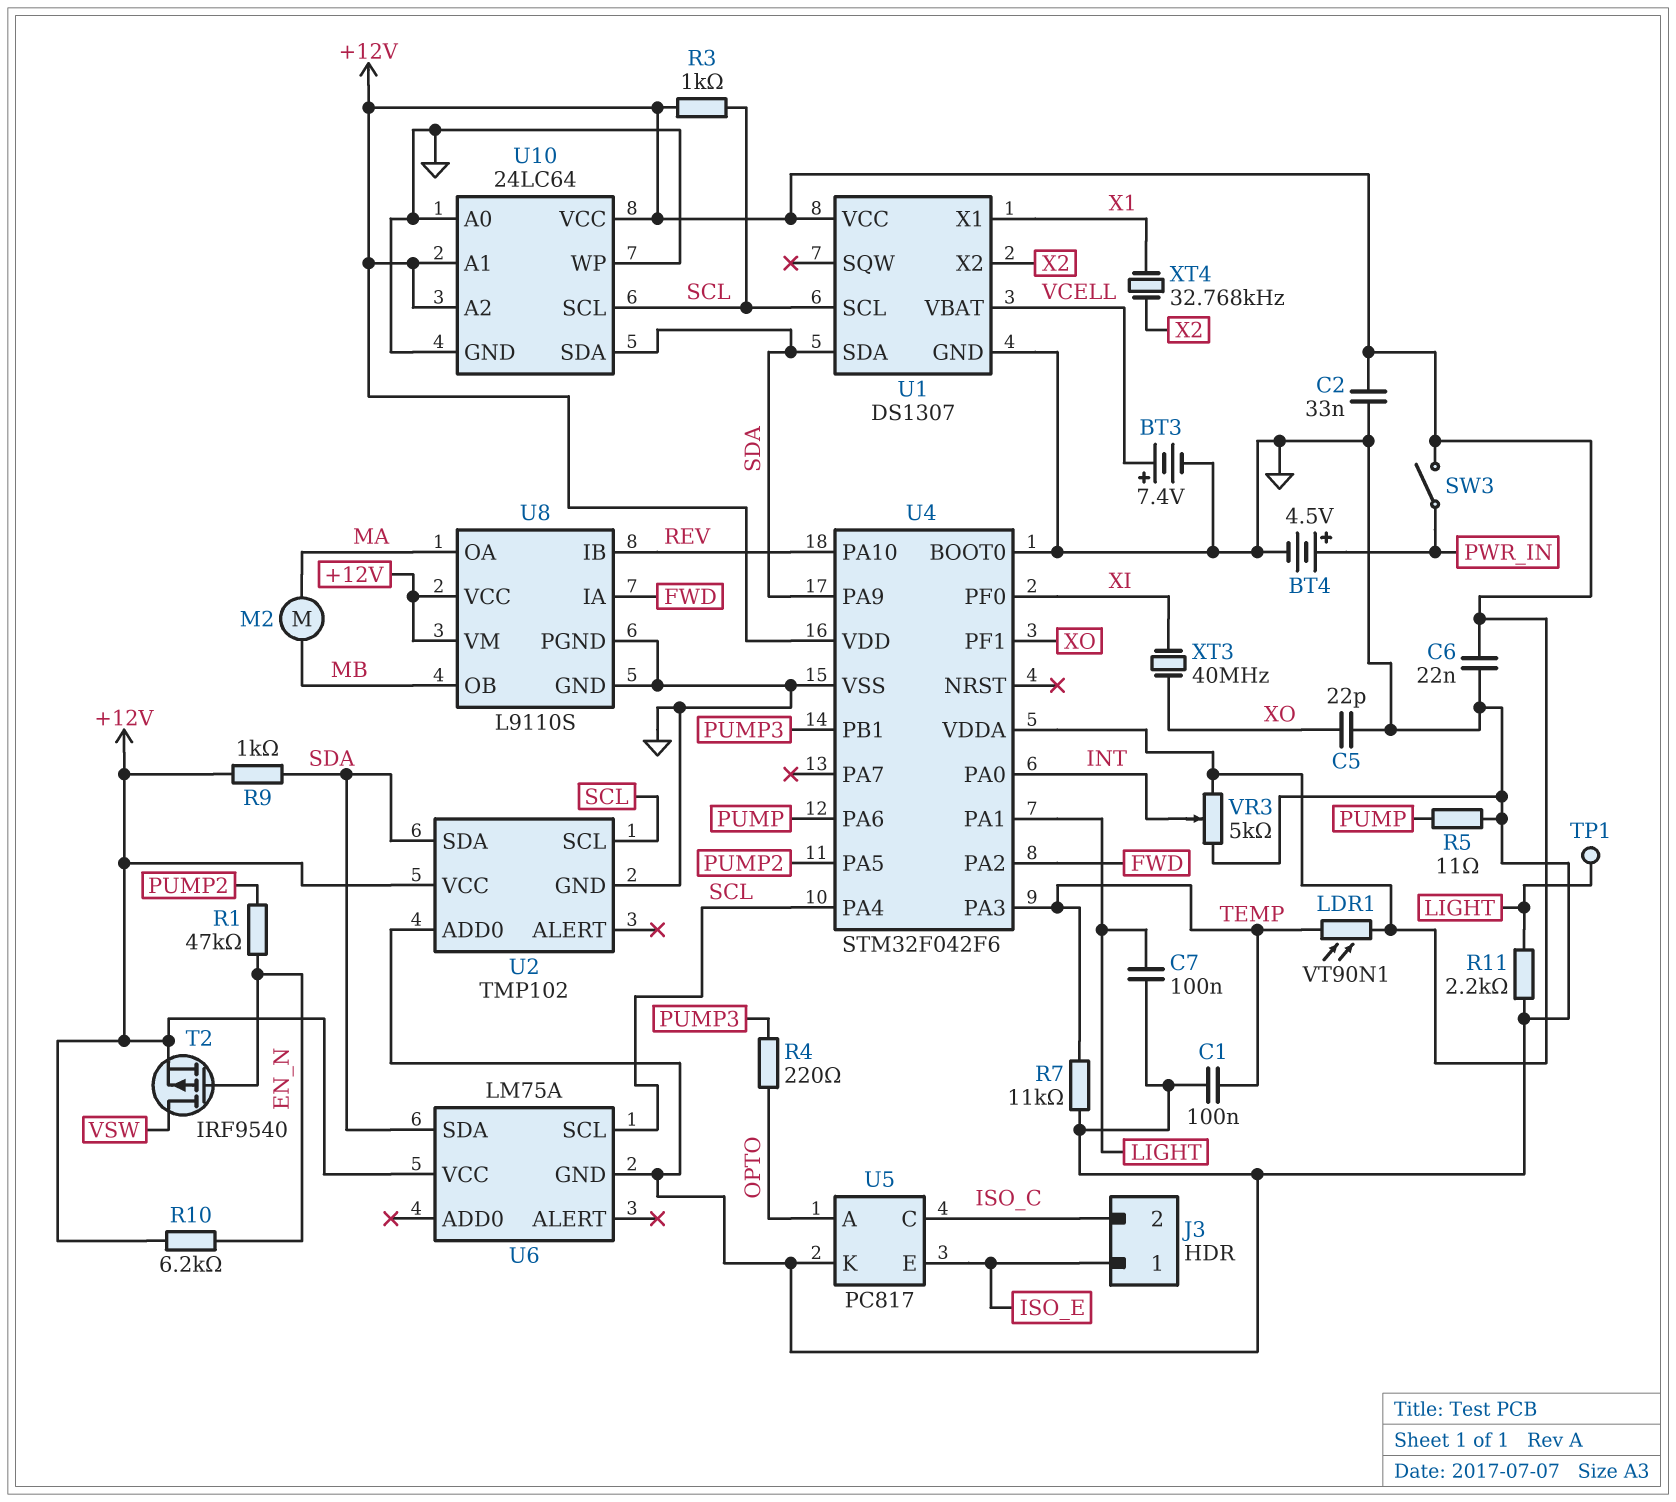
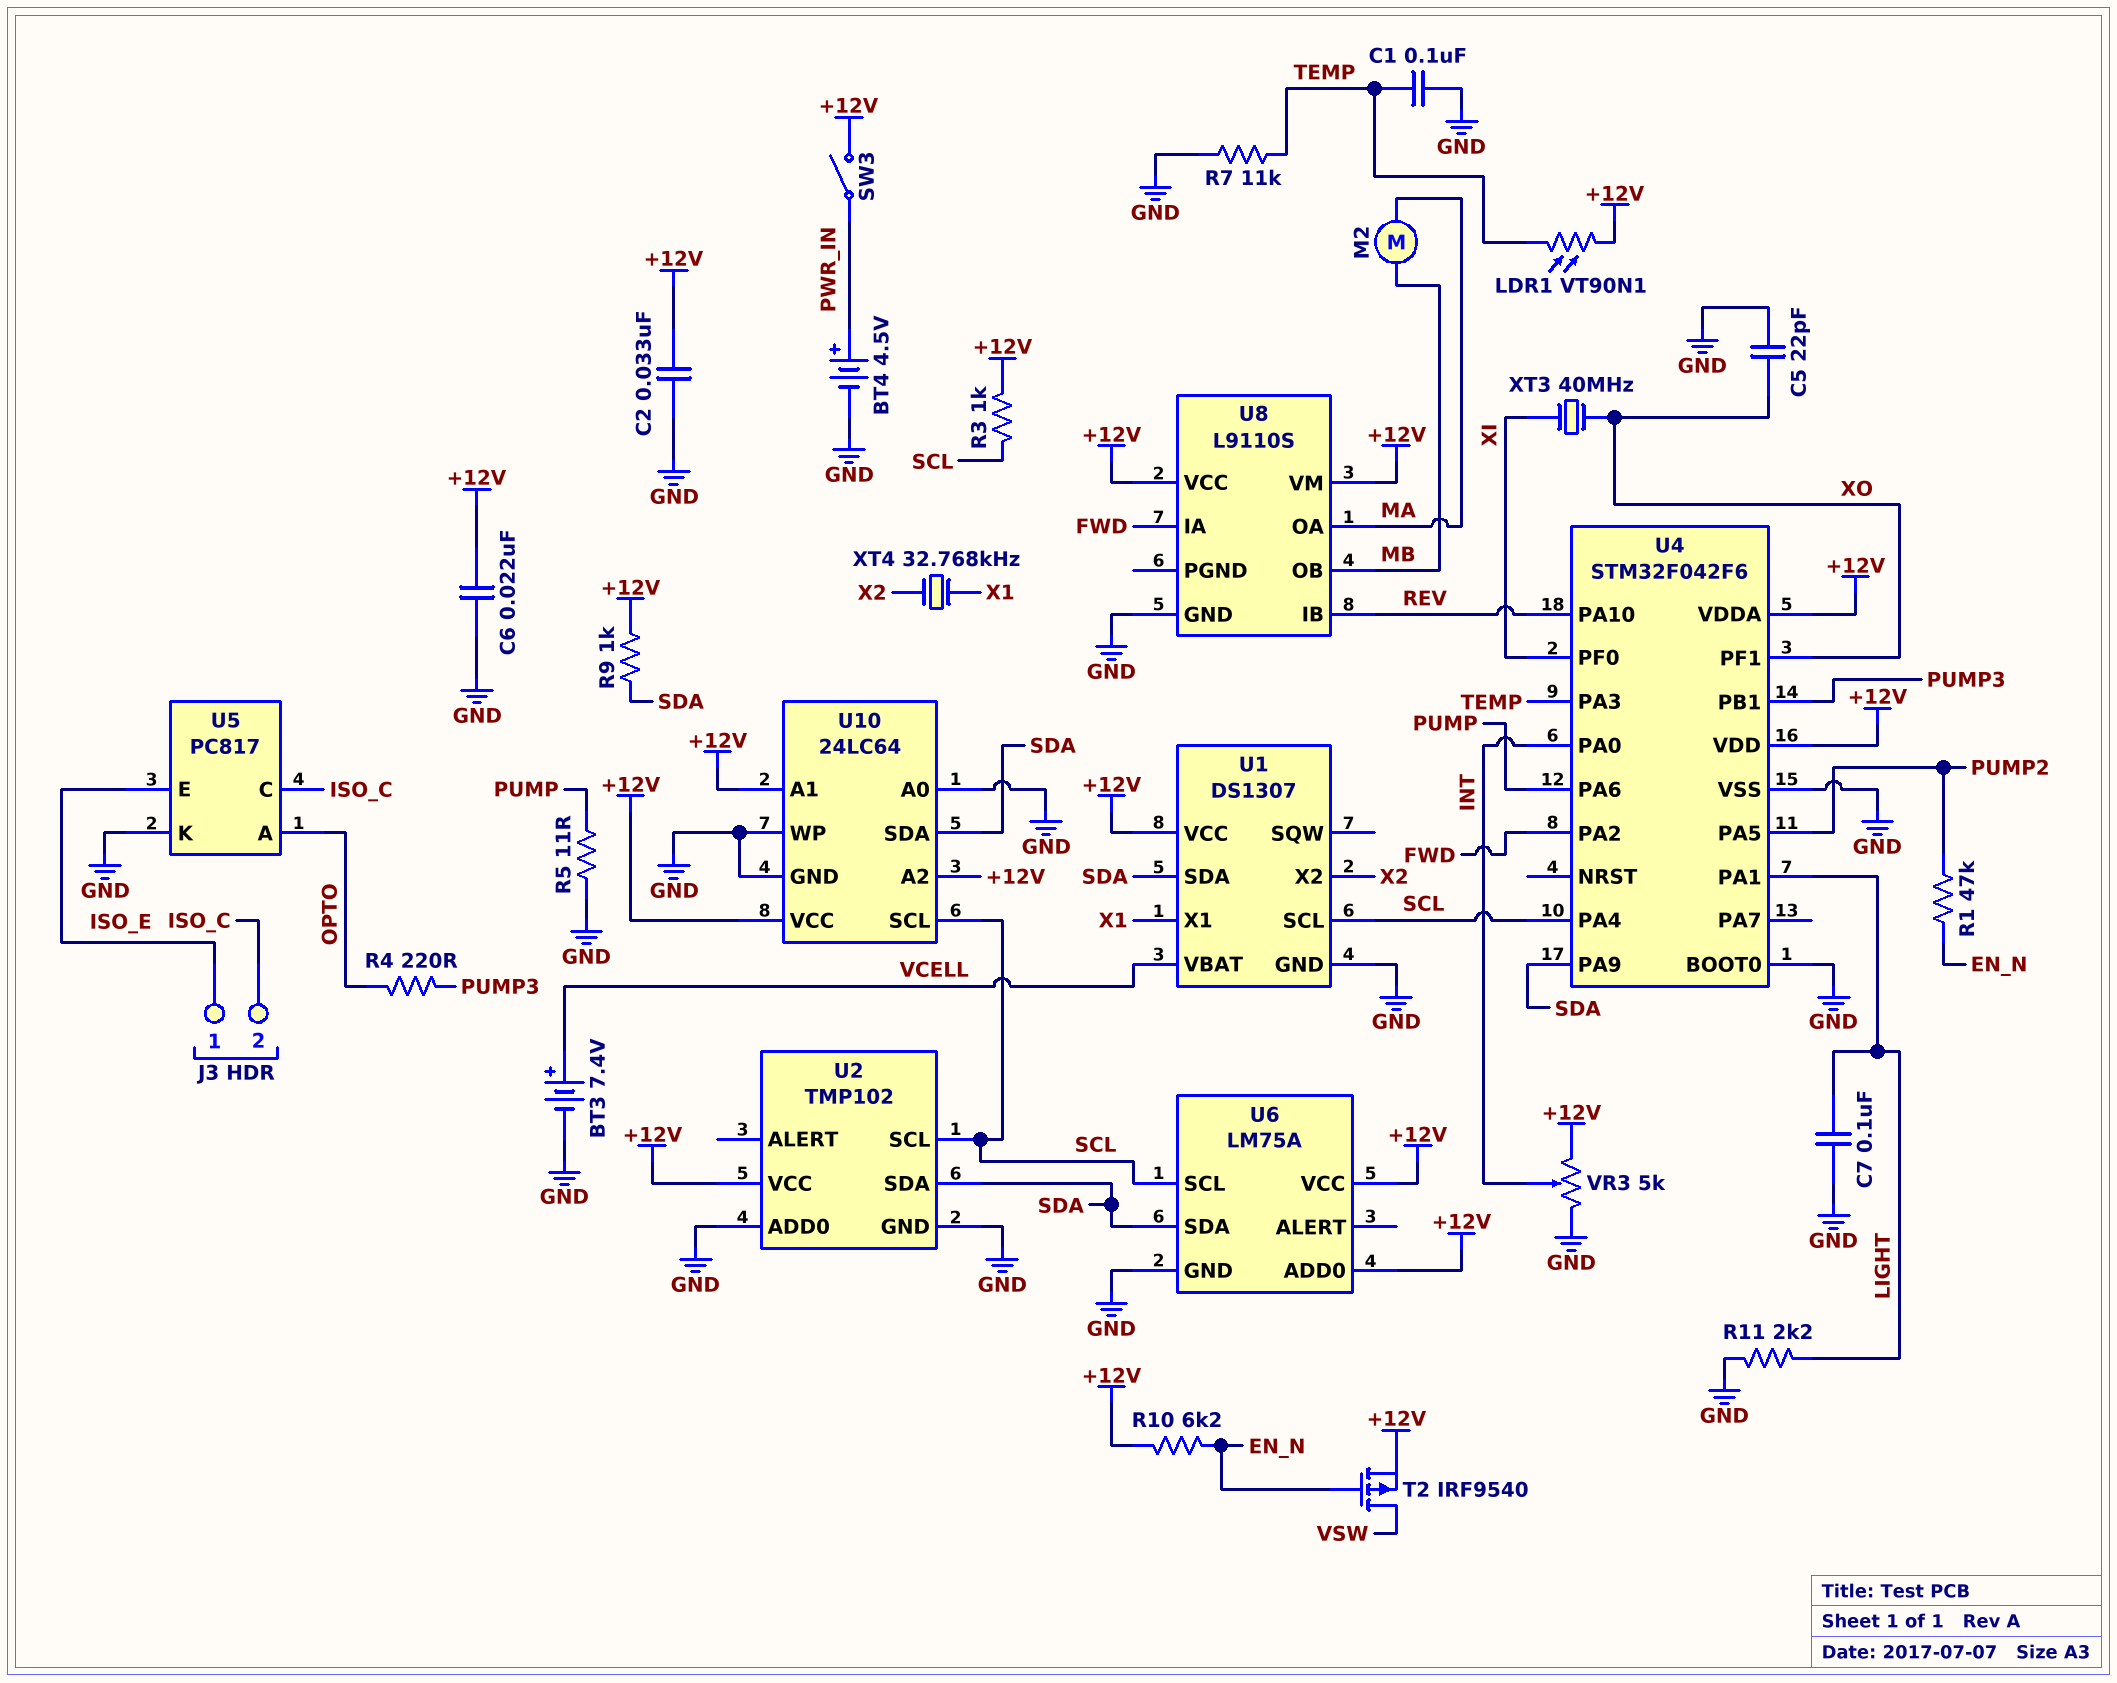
TP1: test point (LIGHT) -> none
U6 pin ADD0: none -> +12V
U8 pin PGND: GND -> none

